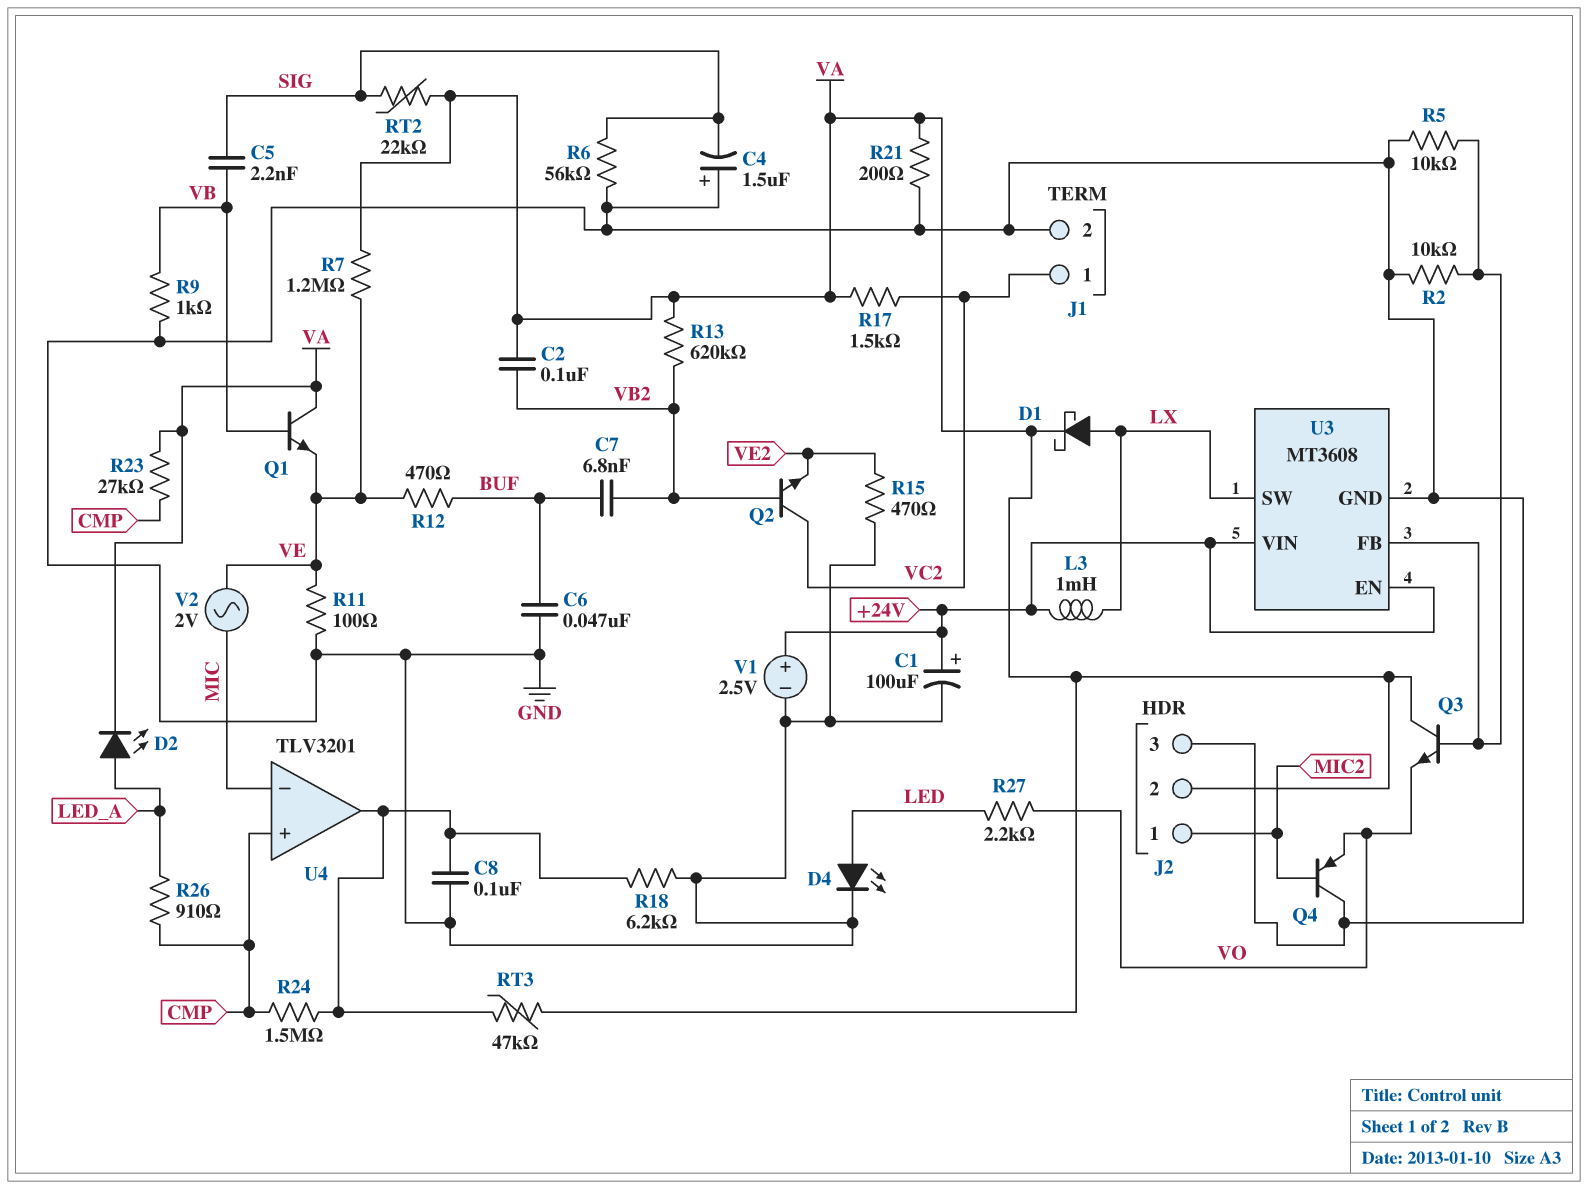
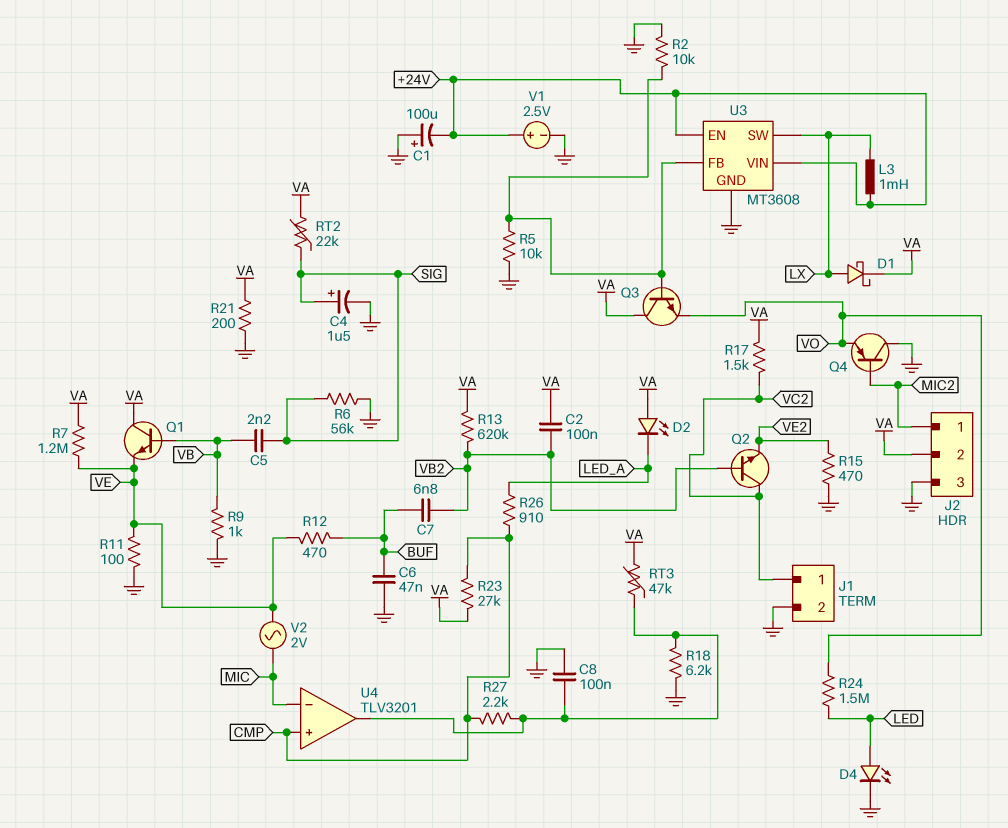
C1: 100uF (plus +24V, minus GND) -> 100uF (plus GND, minus +24V)
C4: 1.5uF (plus GND, minus SIG) -> 1.5uF (plus SIG, minus GND)
D2: LED (A LED_A, K VA) -> LED (A VA, K LED_A)
R24: 1.5M (CMP, U4/out) -> 1.5M (LED, VO)
R27: 2.2k (LED, VO) -> 2.2k (CMP, U4/out)

